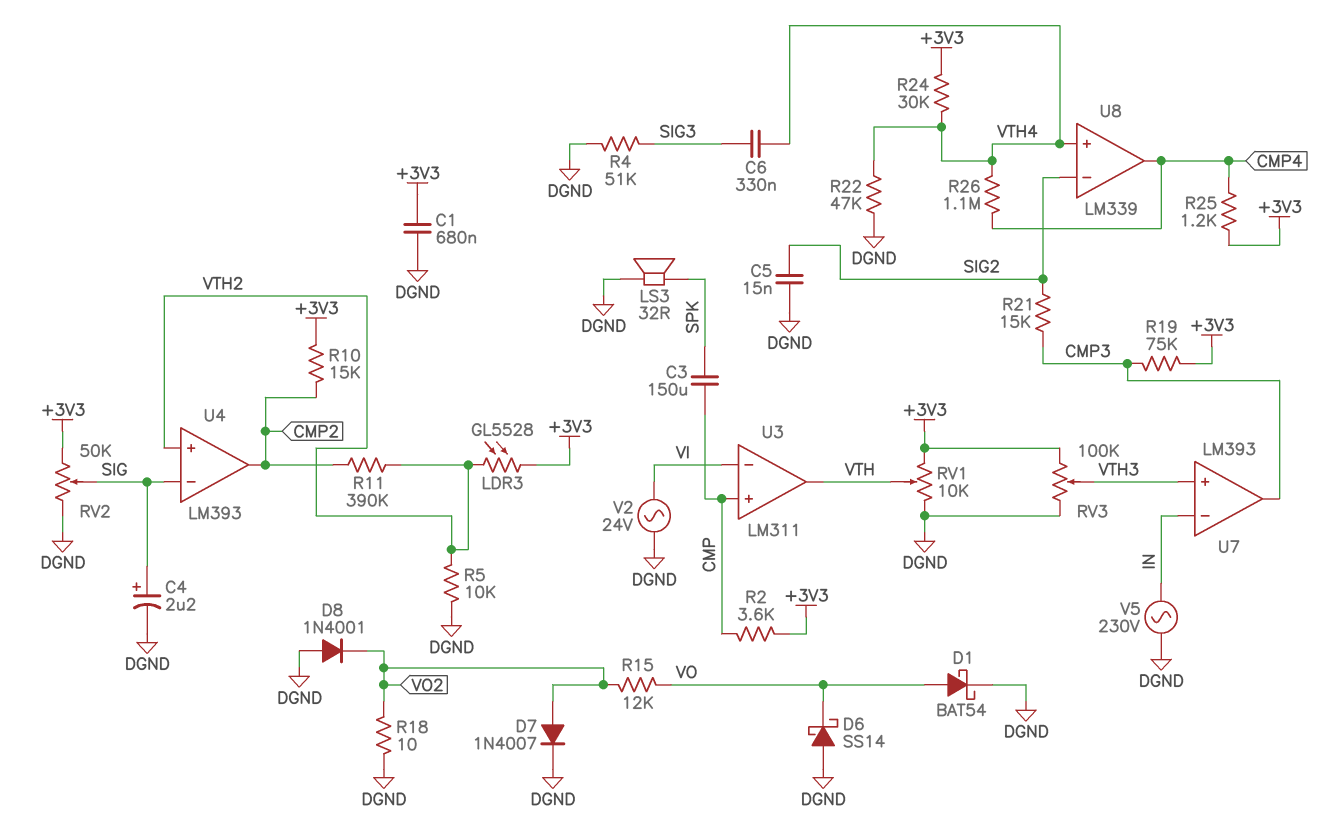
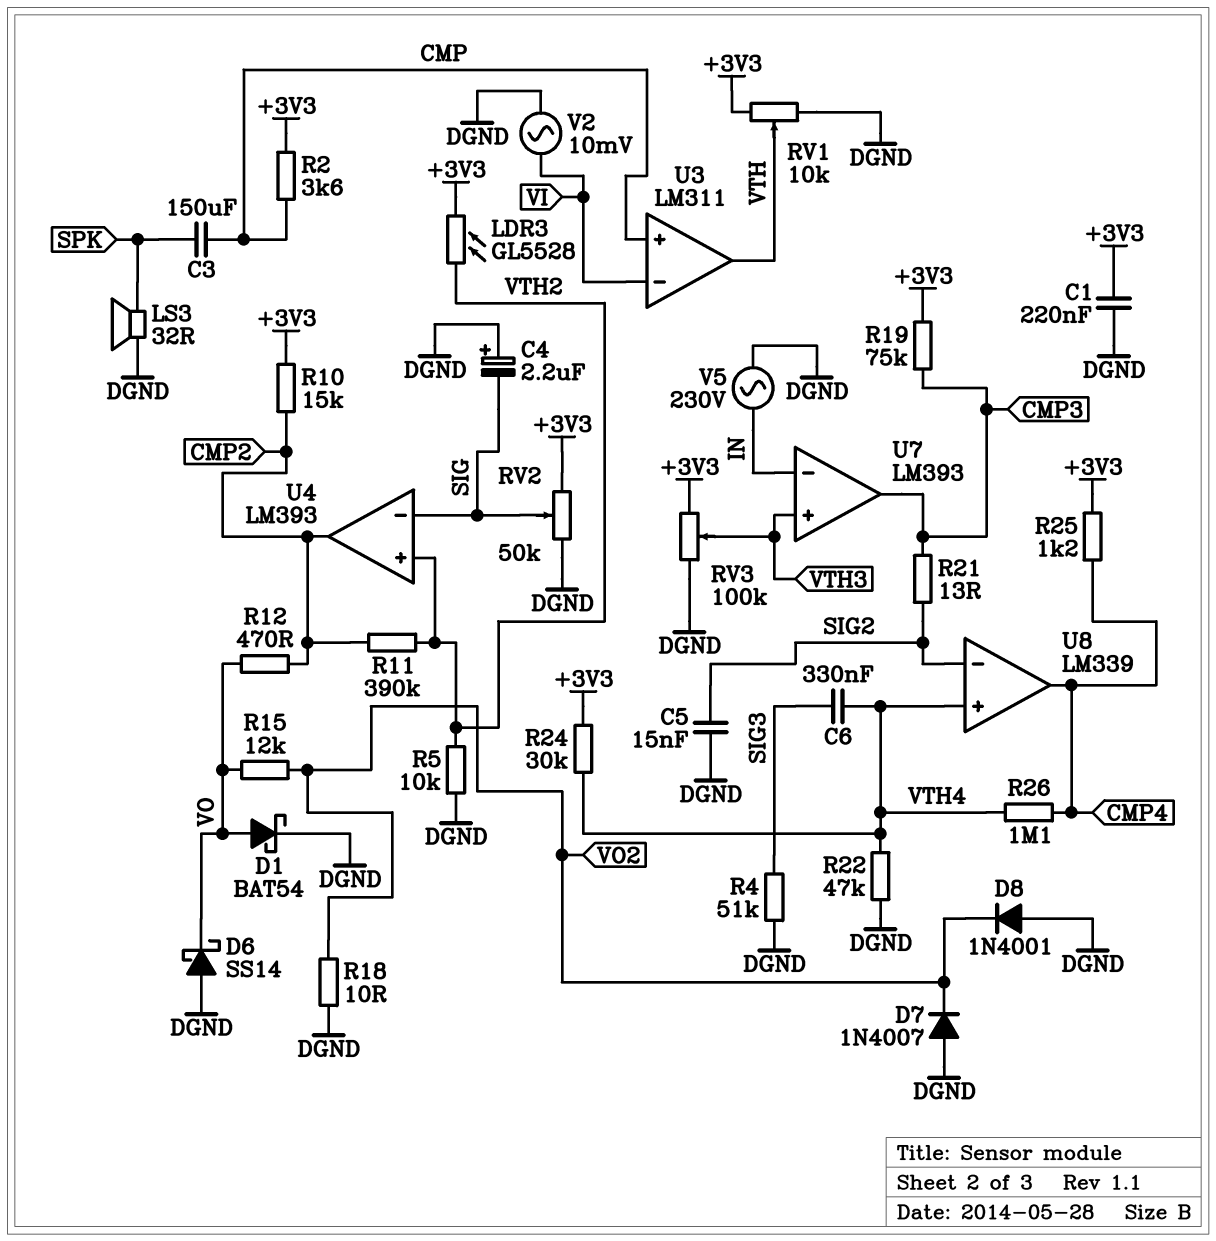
C1: 680nF (+3V3, DGND) -> 220nF (+3V3, DGND)
C4: 2.2uF (plus SIG, minus DGND) -> 2.2uF (plus DGND, minus SIG)
D7: diode 1N4007 (A VO2, K DGND) -> diode 1N4007 (A DGND, K VO2)
R12: none -> 470 (CMP2, VO)
R21: 15k (CMP3, SIG2) -> 13 (CMP3, SIG2)
V2: AC 24V (DGND, VI) -> AC 10mV (DGND, VI)

